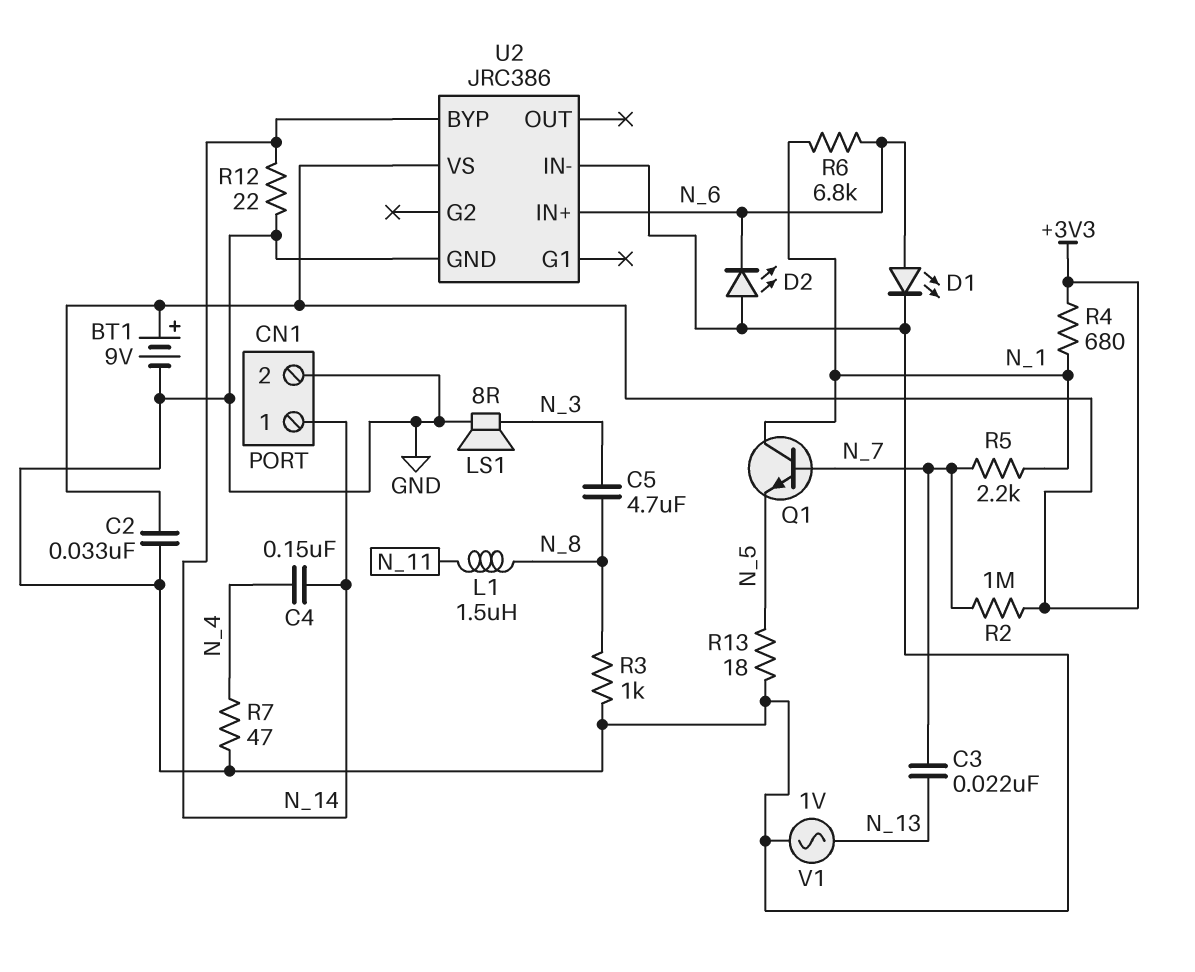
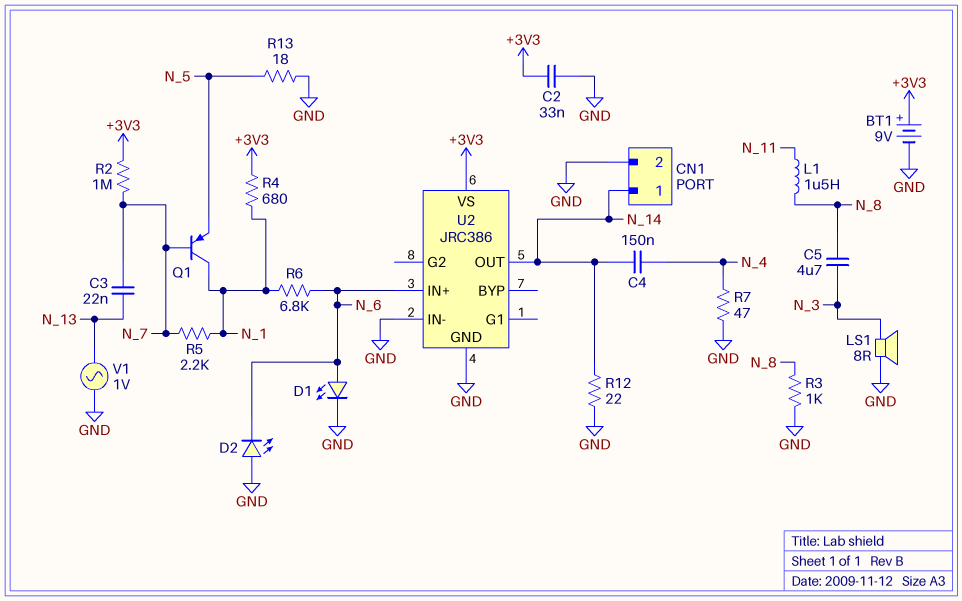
Q1: NPN (B N_7, C N_1, E N_5) -> PNP (B N_7, C N_1, E N_5)
U2 pin BYP: N_14 -> none
U2 pin OUT: none -> N_14

